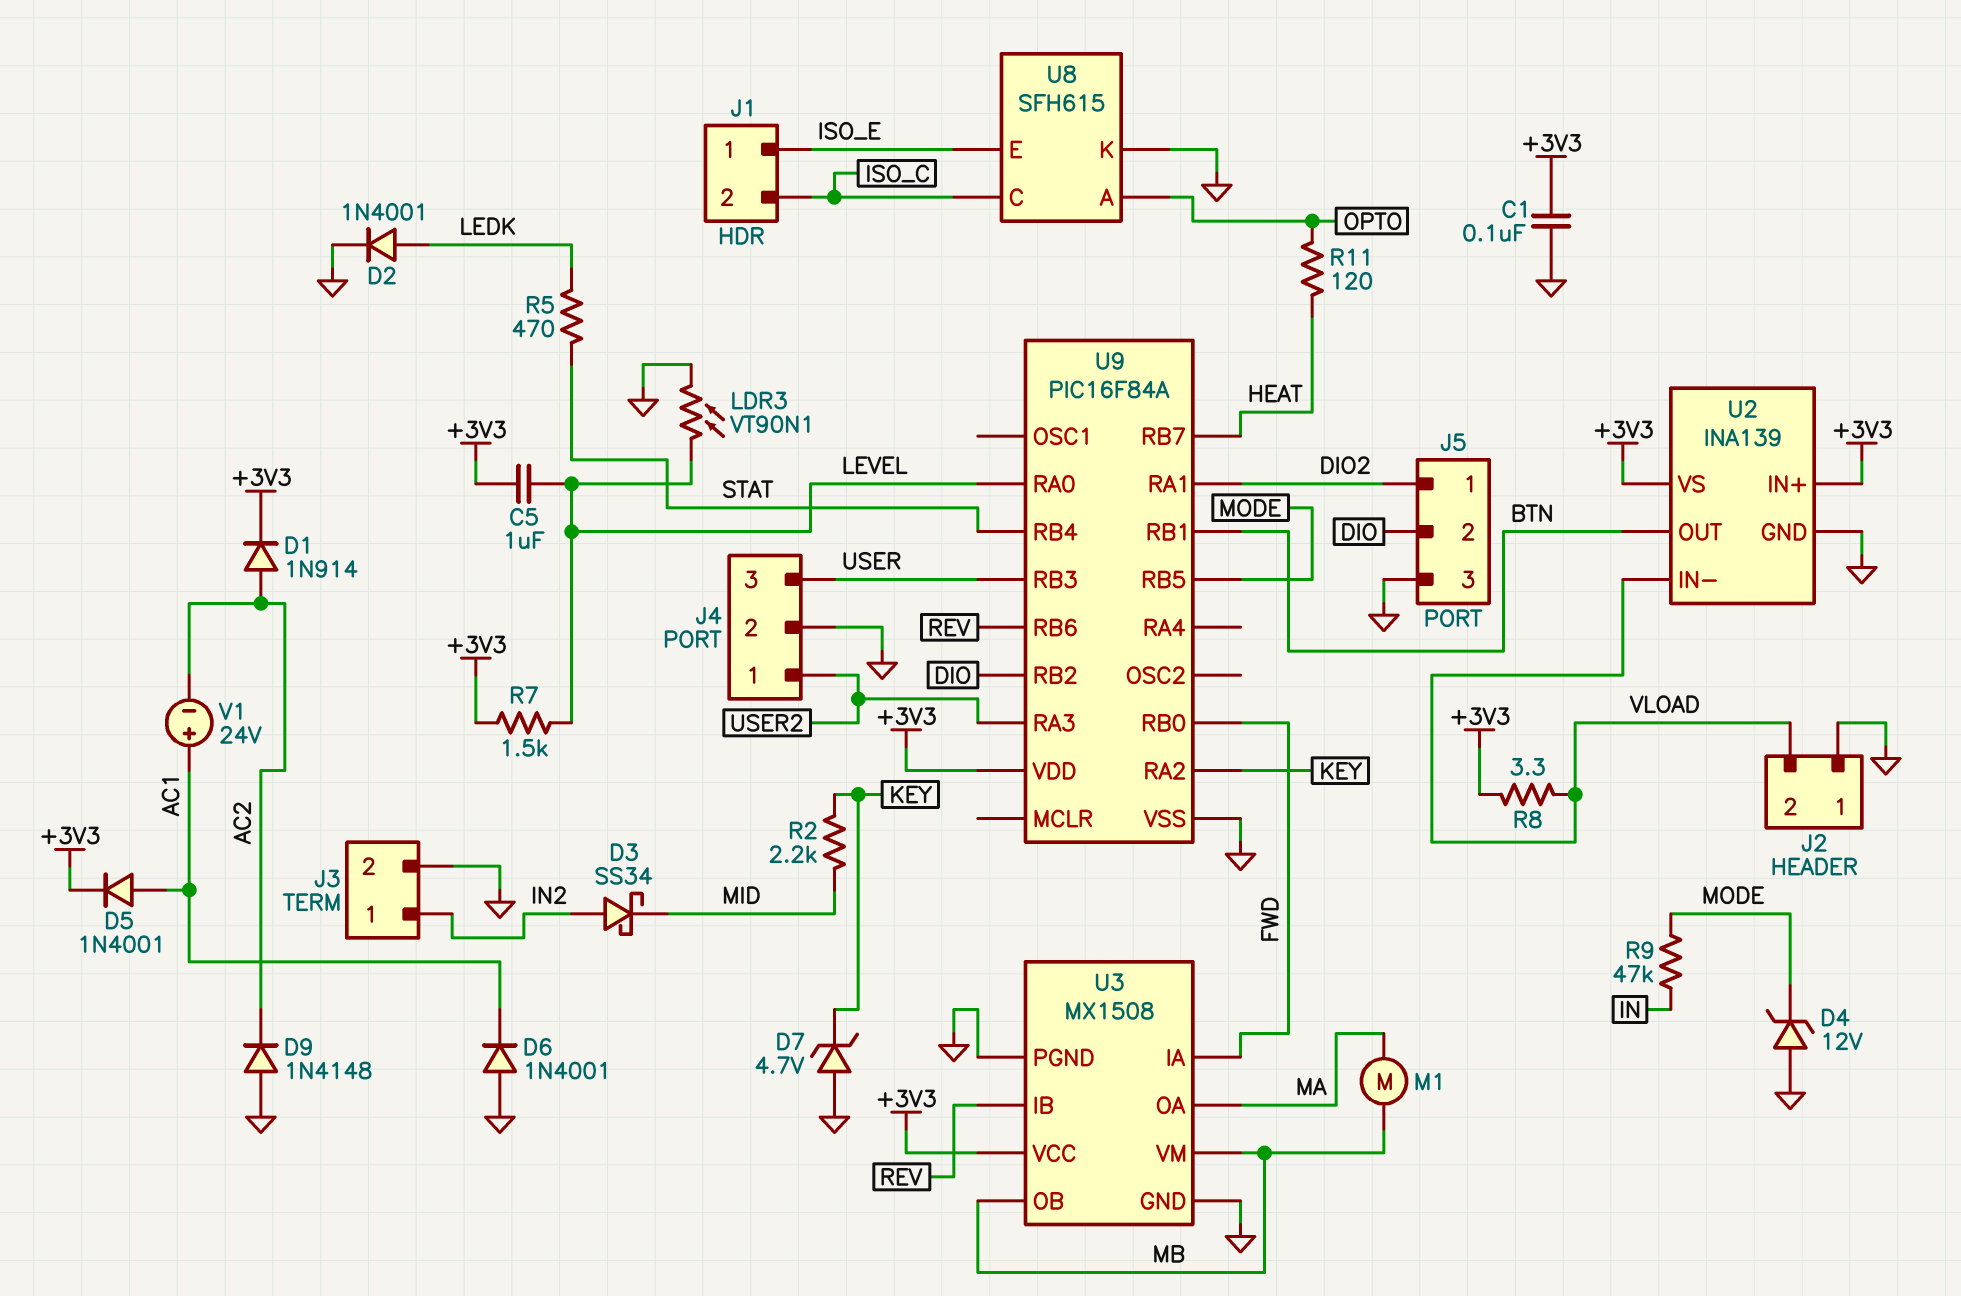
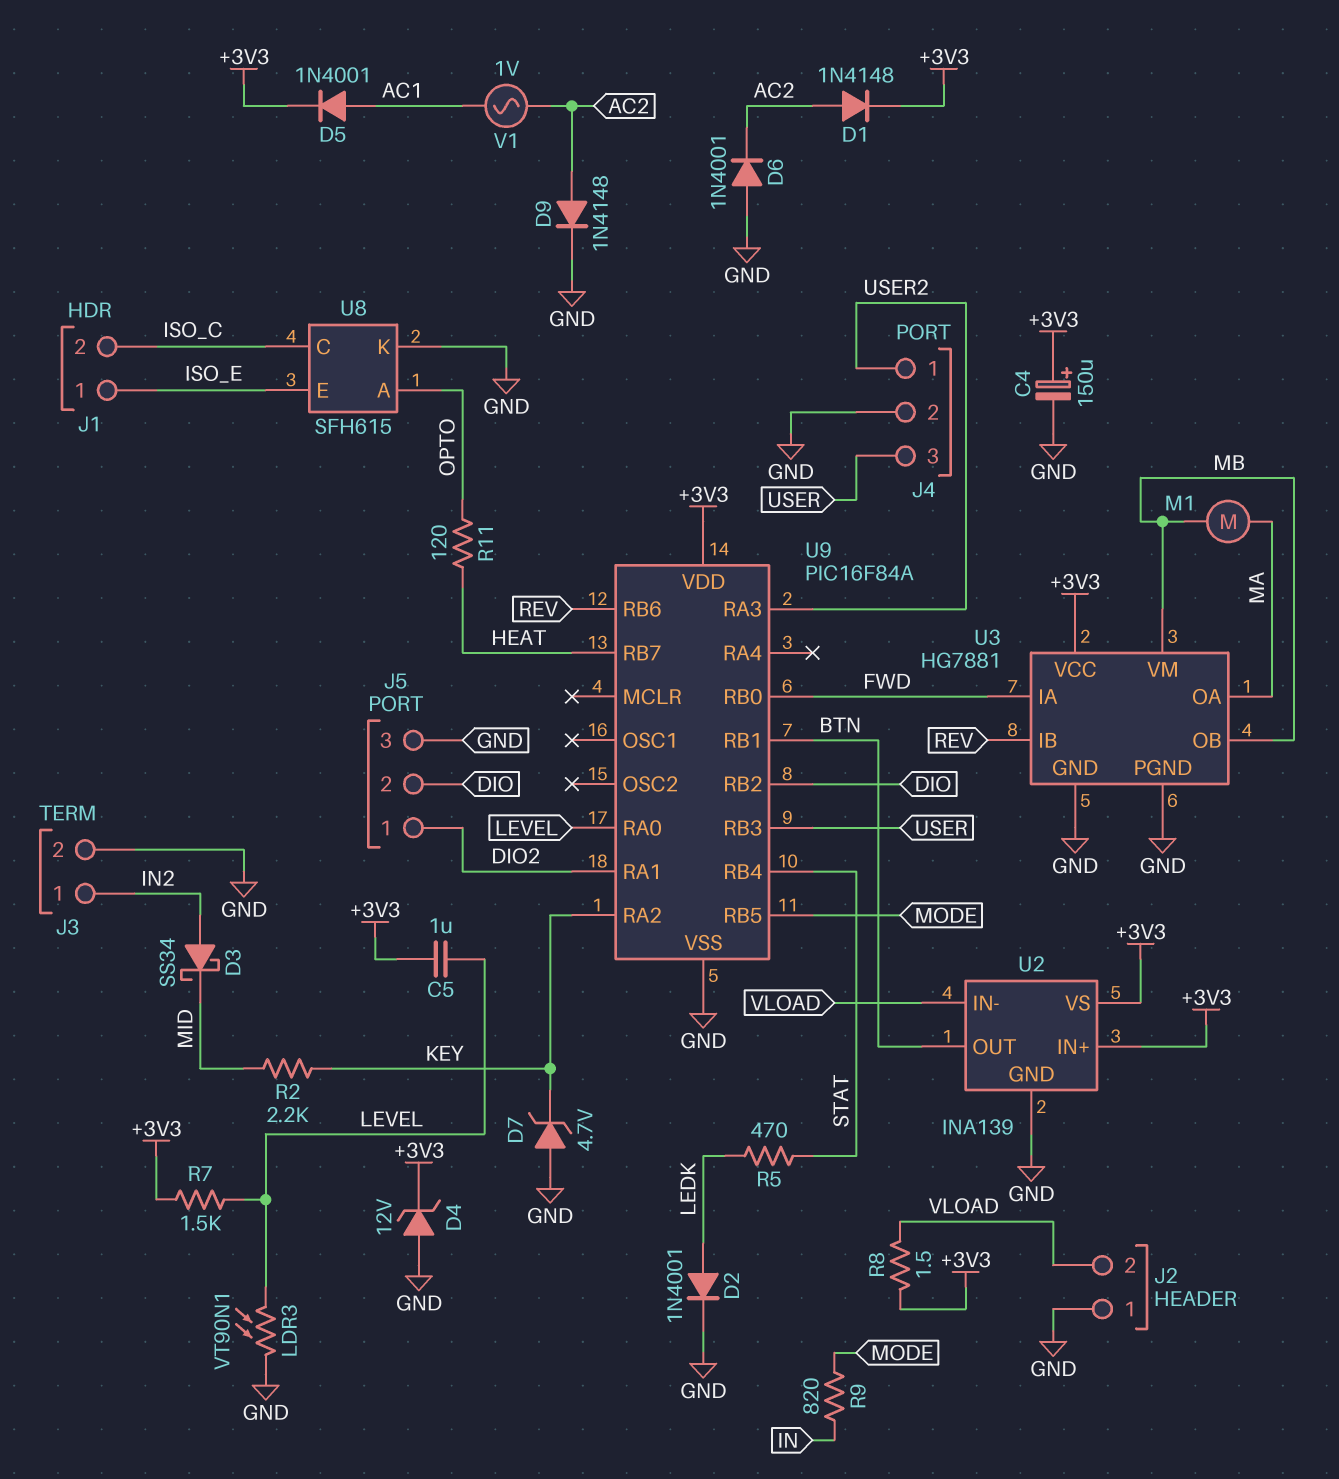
C1: 100nF (+3V3, GND) -> none
C4: none -> 150uF (plus +3V3, minus GND)
D1: diode 1N914 (A AC2, K +3V3) -> diode 1N4148 (A AC2, K +3V3)
D4: zener 12V (A GND, K MODE) -> zener 12V (A GND, K +3V3)
D6: diode 1N4001 (A GND, K AC1) -> diode 1N4001 (A GND, K AC2)
D9: diode 1N4148 (A GND, K AC2) -> diode 1N4148 (A AC2, K GND)
R8: 3.3 (+3V3, VLOAD) -> 1.5 (+3V3, VLOAD)
R9: 47k (IN, MODE) -> 820 (IN, MODE)
U3: MX1508 -> HG7881
V1: 24V (plus AC1, minus AC2) -> AC 1V (AC1, AC2)

